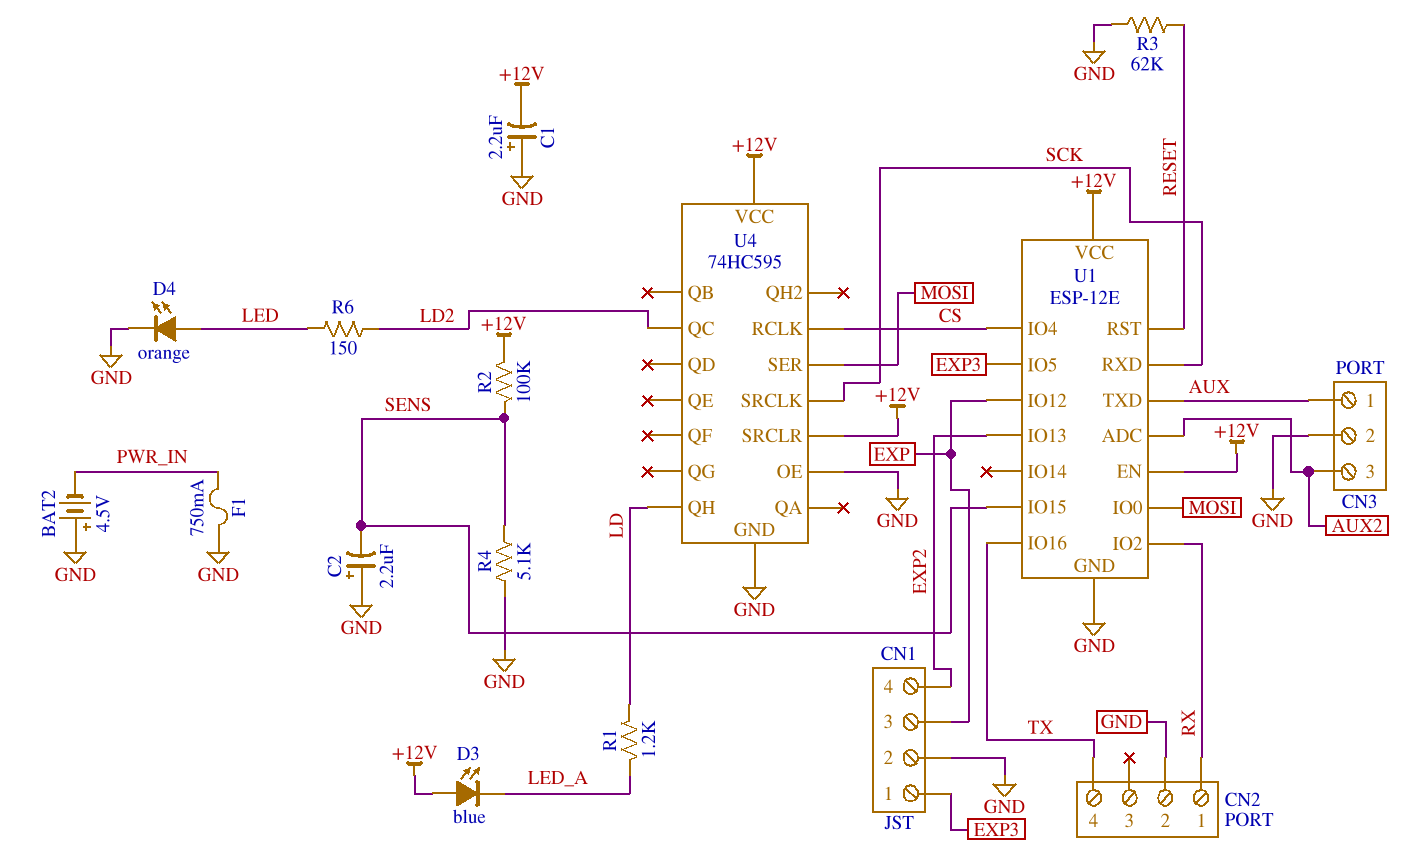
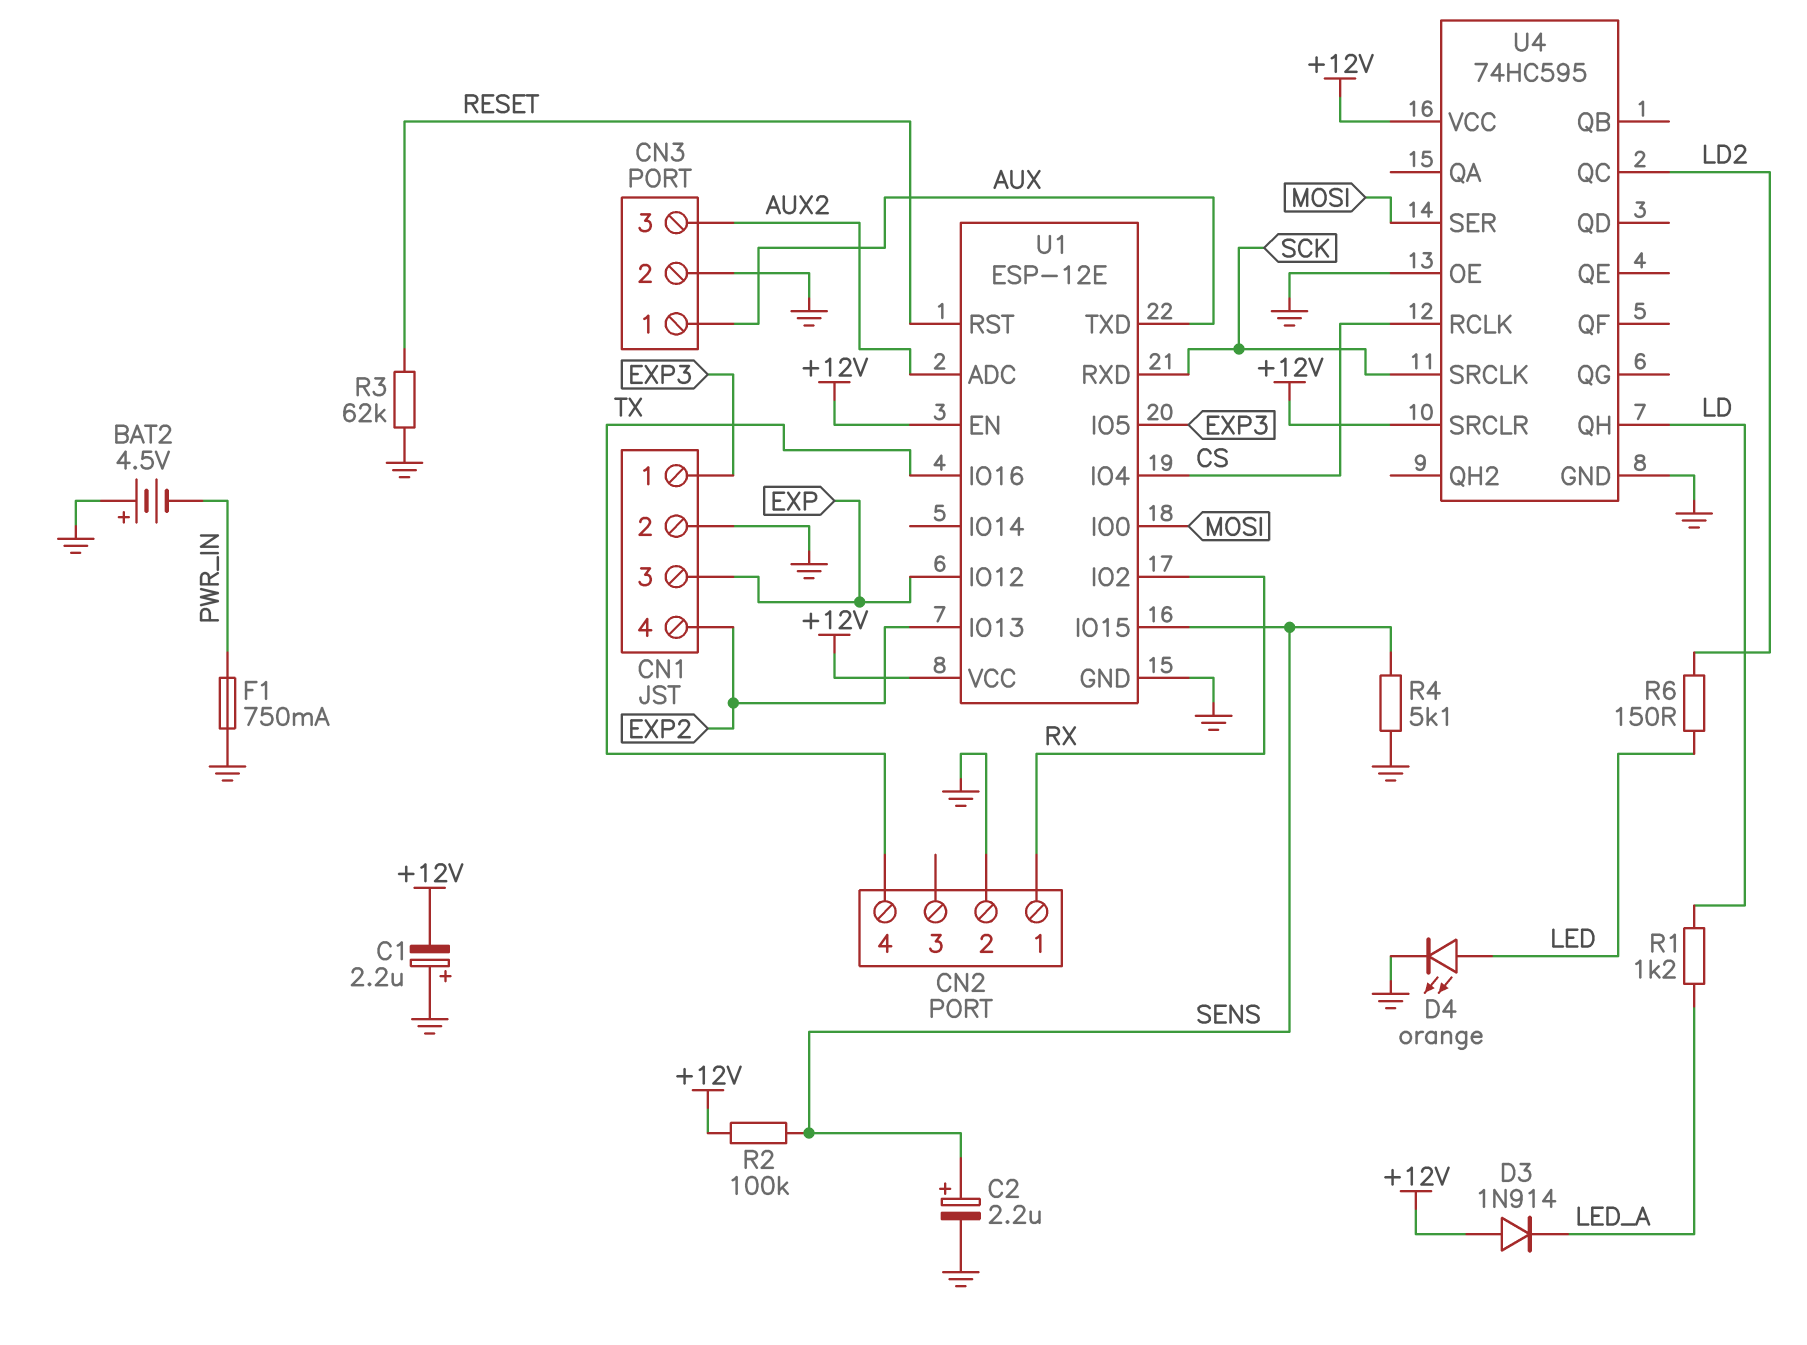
C2: 2.2uF (plus GND, minus SENS) -> 2.2uF (plus SENS, minus GND)
D3: LED blue (A +12V, K LED_A) -> diode 1N914 (A +12V, K LED_A)

